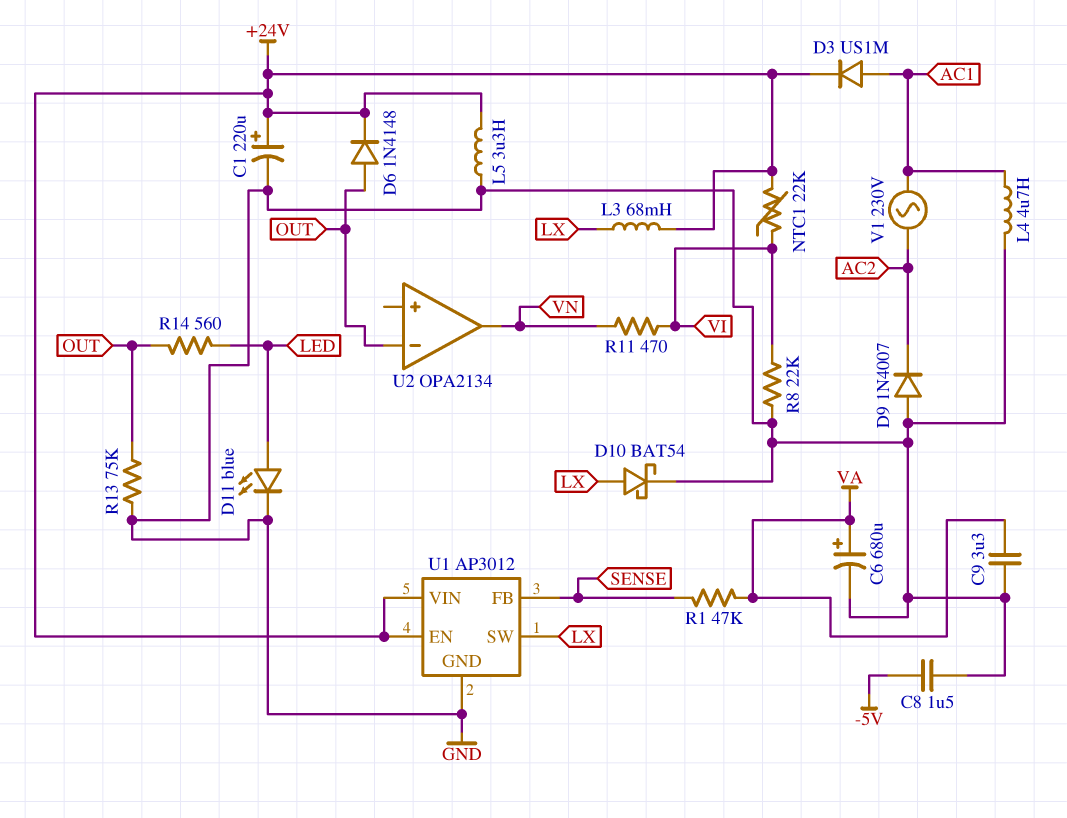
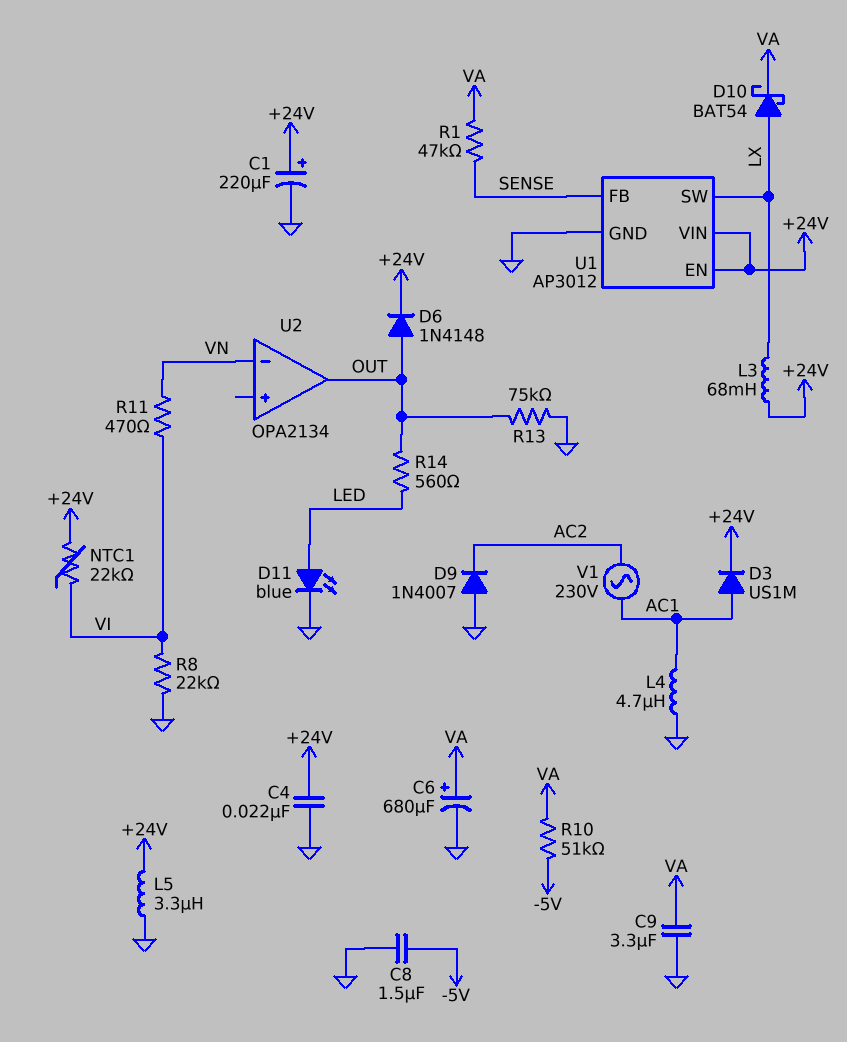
C4: none -> 22nF (+24V, GND)
D10: schottky BAT54 (A LX, K GND) -> schottky BAT54 (A LX, K VA)
R10: none -> 51k (-5V, VA)
U2 pin in-: OUT -> VN
U2 pin out: VN -> OUT

